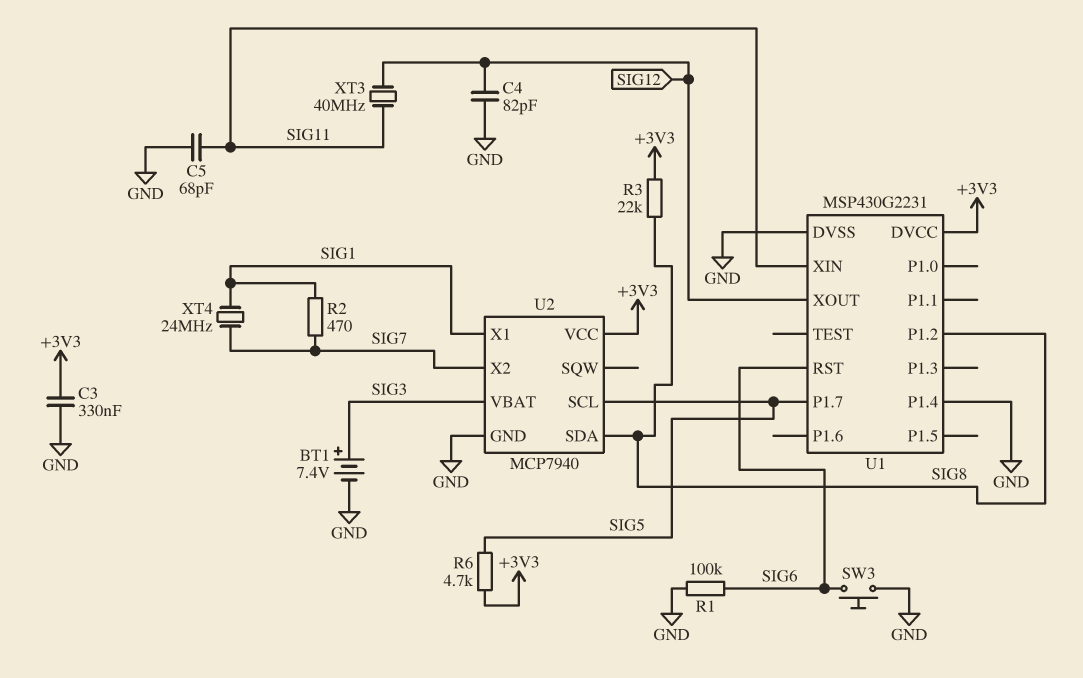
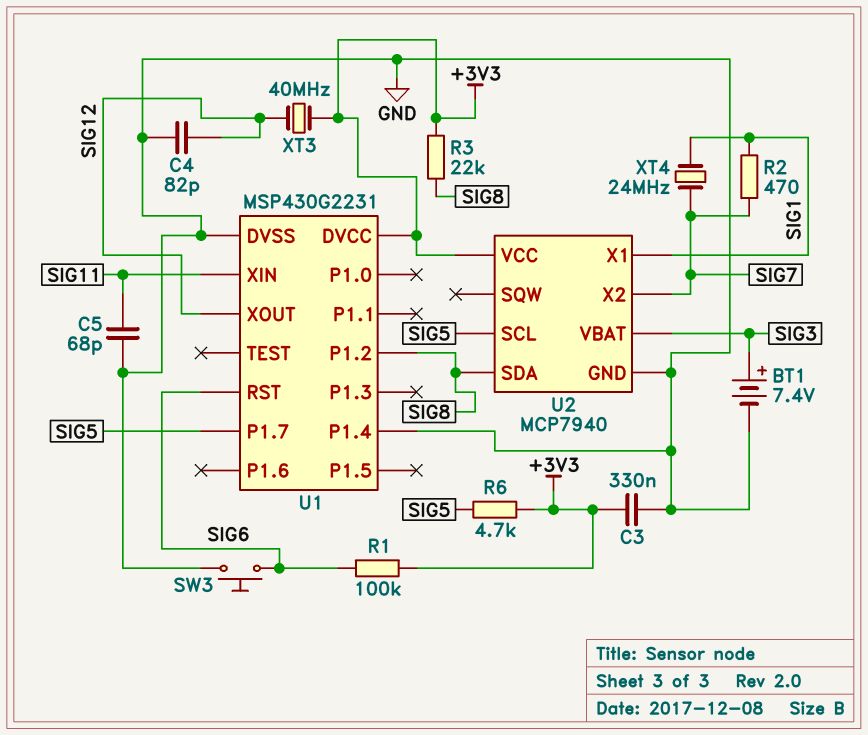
R1: 100k (GND, SIG6) -> 100k (+3V3, SIG6)
XT3: 40MHz (SIG11, SIG12) -> 40MHz (+3V3, SIG12)

